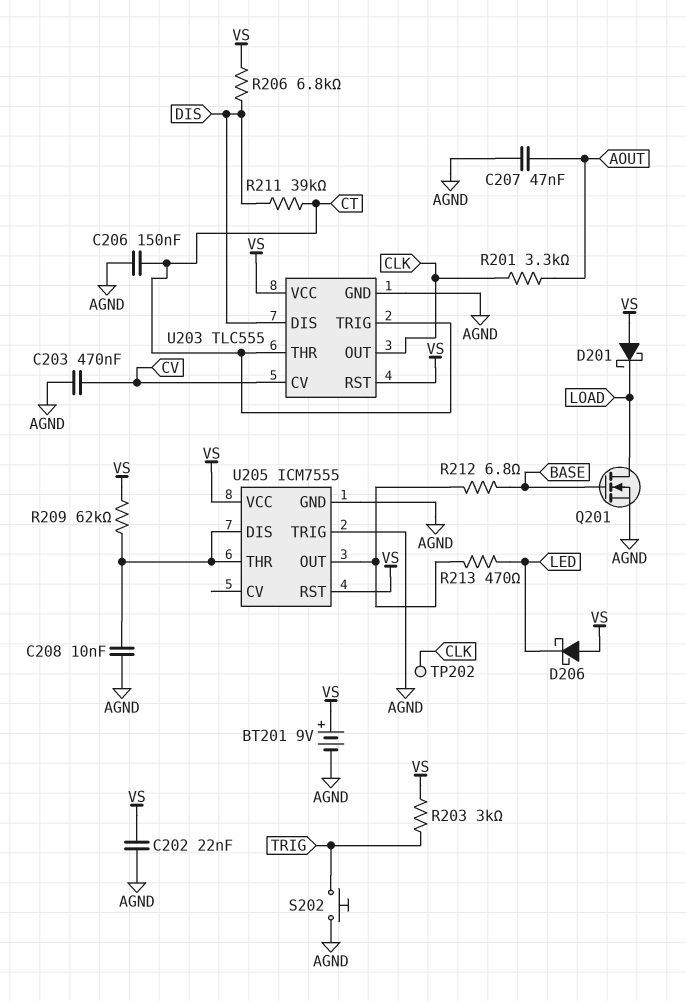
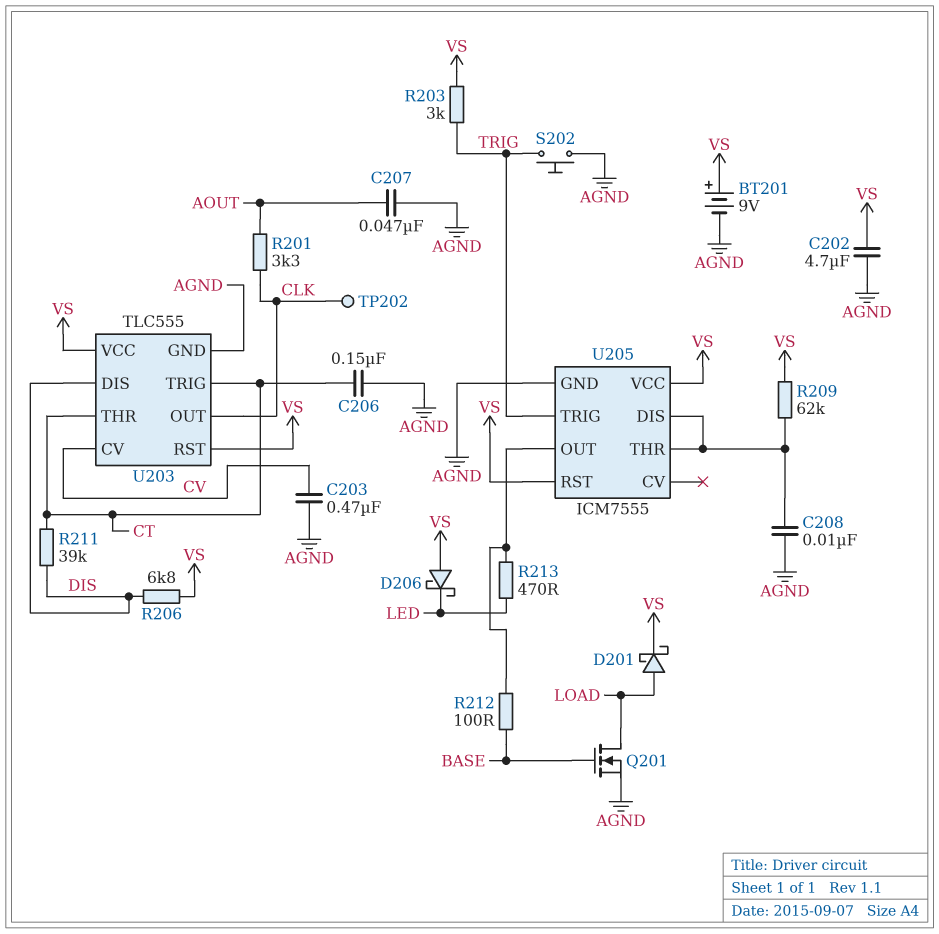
C202: 22nF (AGND, VS) -> 4.7uF (AGND, VS)
D201: schottky (A VS, K LOAD) -> schottky (A LOAD, K VS)
R212: 6.8 (BASE, U205/OUT) -> 100 (BASE, U205/OUT)
U205 pin TRIG: AGND -> TRIG

